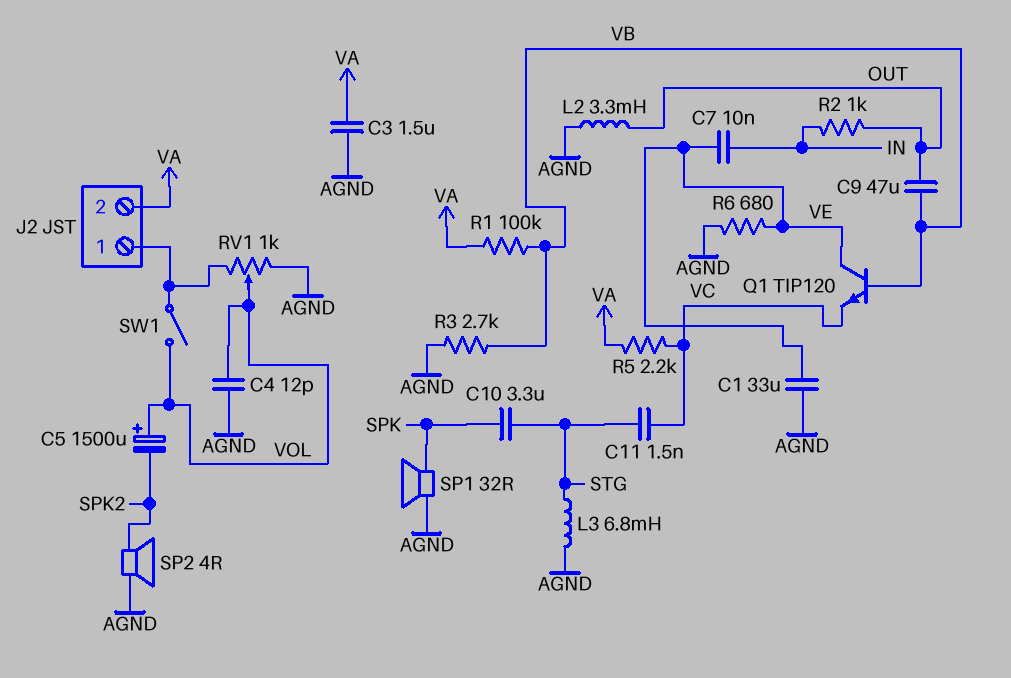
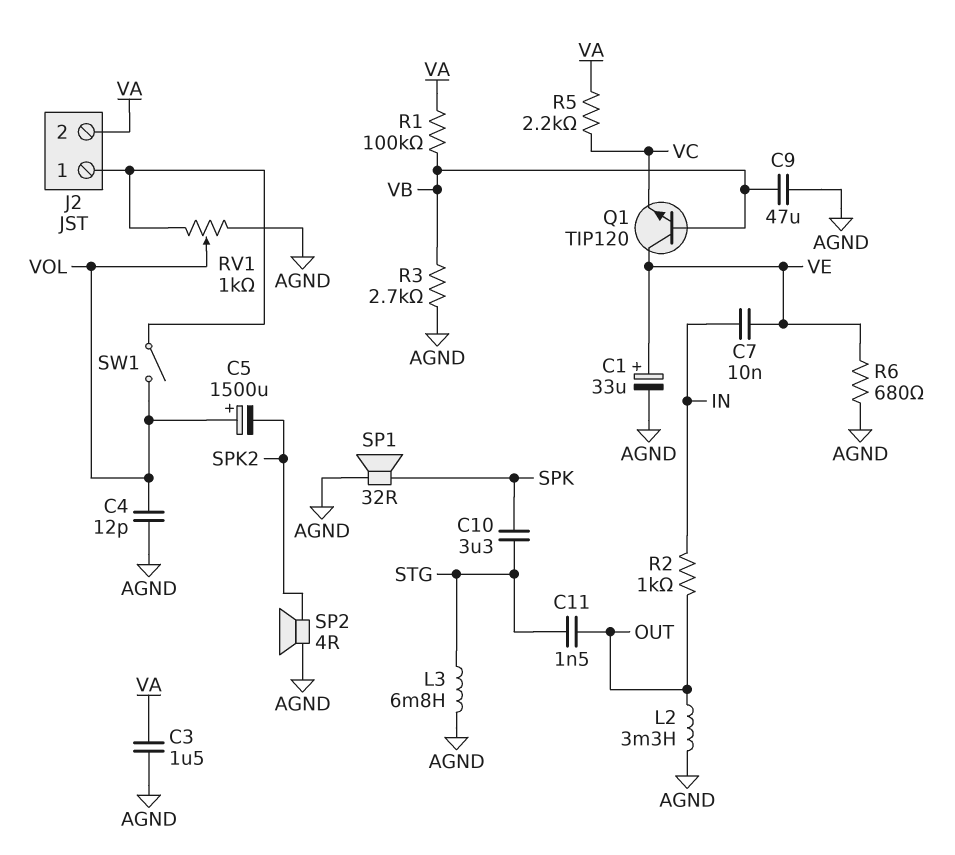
C1: 33uF (AGND, VE) -> 33uF (plus VE, minus AGND)
C9: 47uF (OUT, VB) -> 47uF (AGND, VB)
C11: 1.5nF (STG, VC) -> 1.5nF (OUT, STG)

